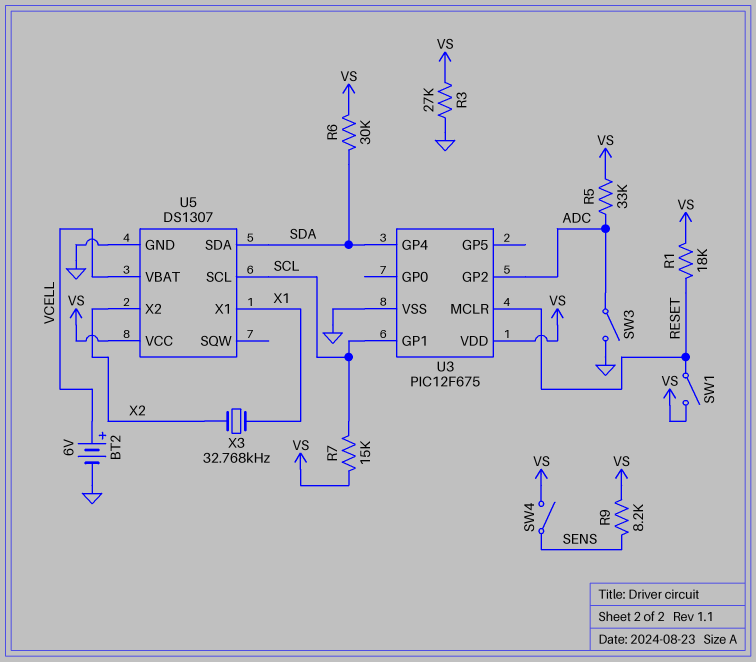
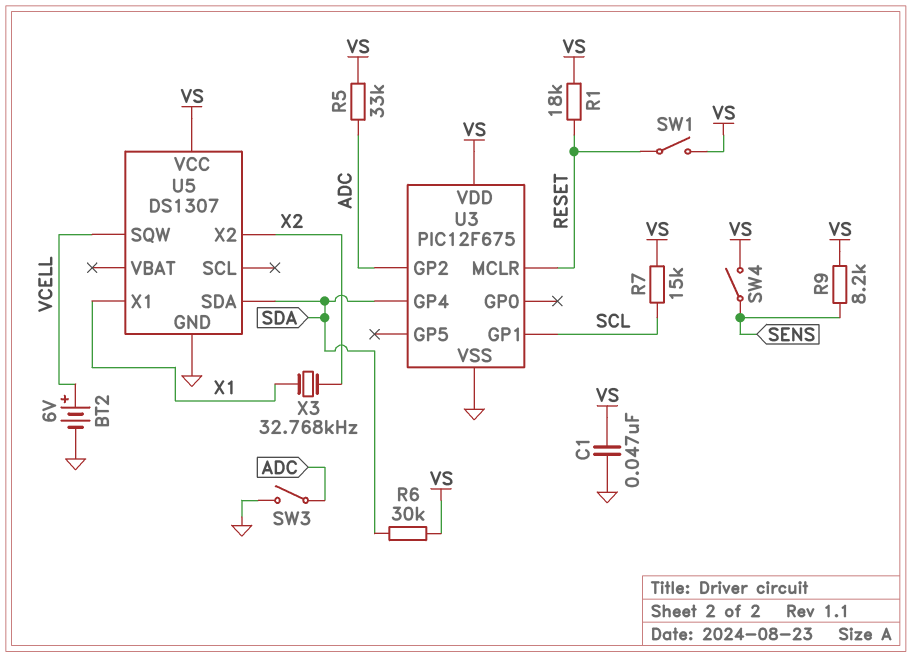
C1: none -> 47nF (GND, VS)
R3: 27k (GND, VS) -> none
U5 pin SCL: SCL -> none
U5 pin SQW: none -> VCELL
U5 pin VBAT: VCELL -> none

